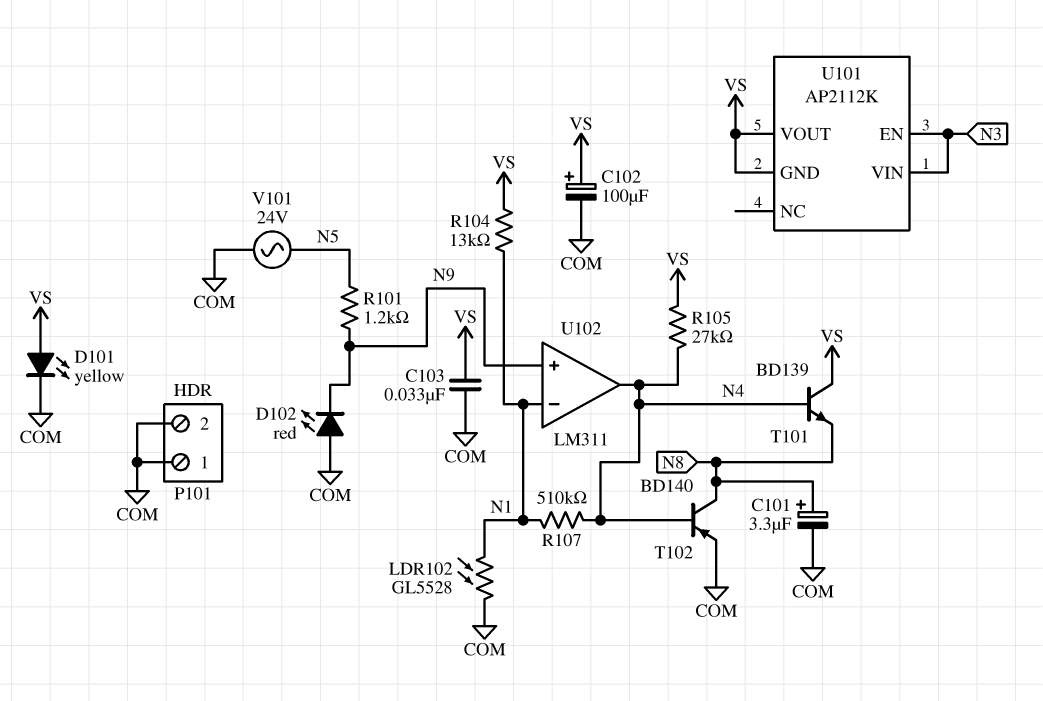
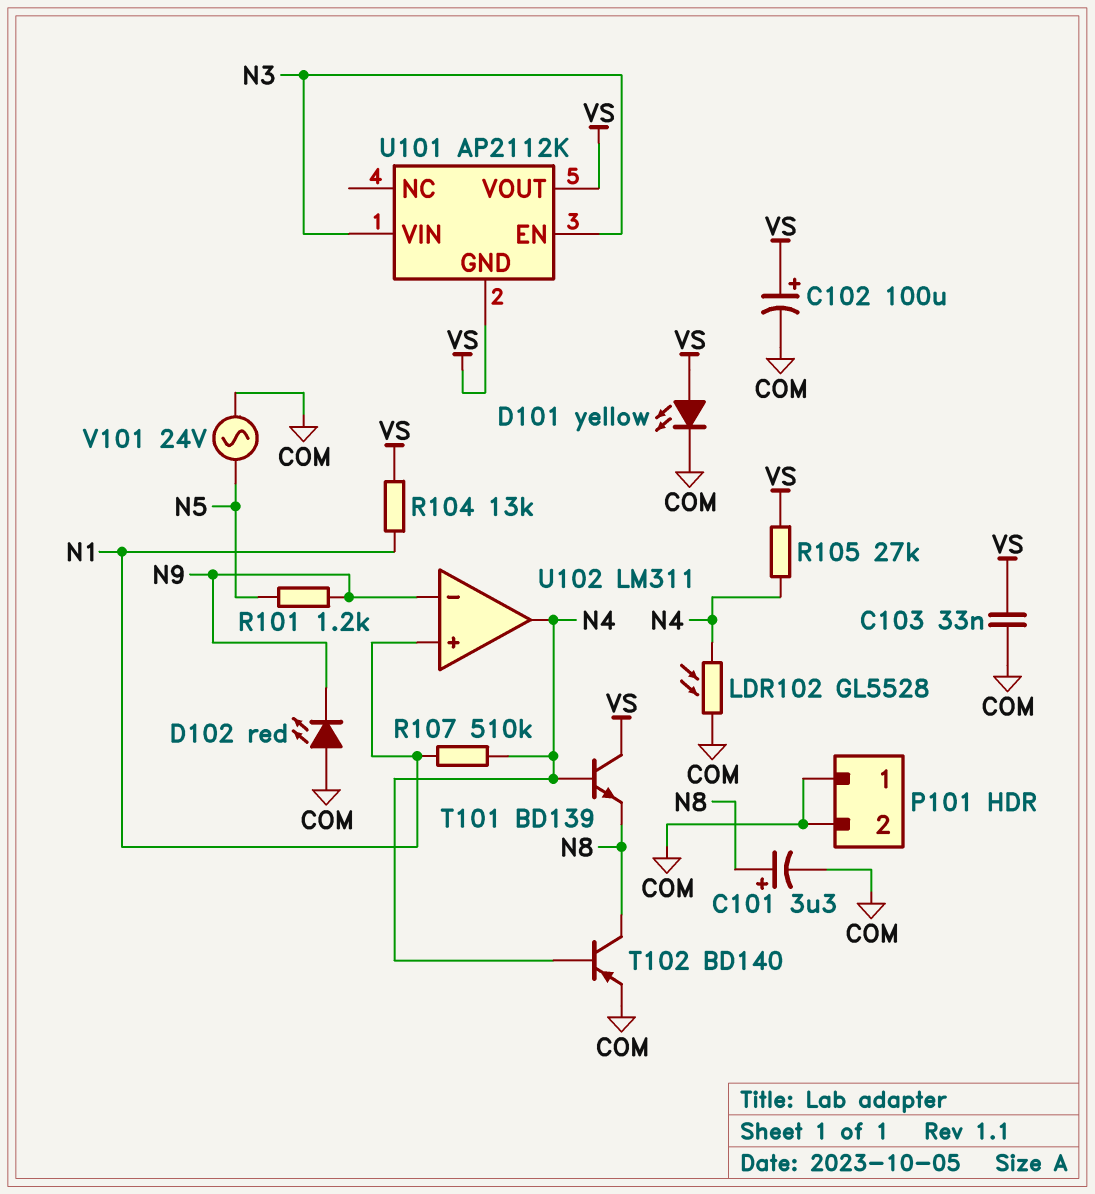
LDR102: GL5528 (COM, N1) -> GL5528 (COM, N4)
U102 pin in+: N9 -> N1
U102 pin in-: N1 -> N9

